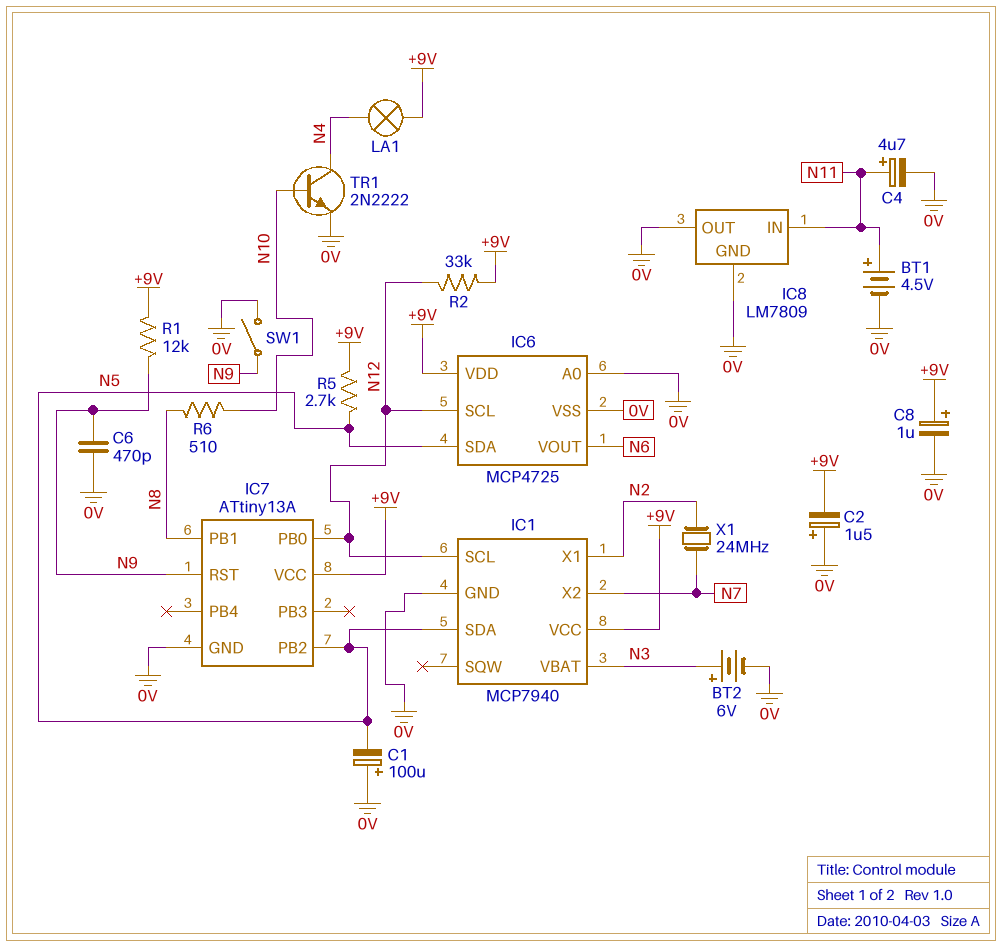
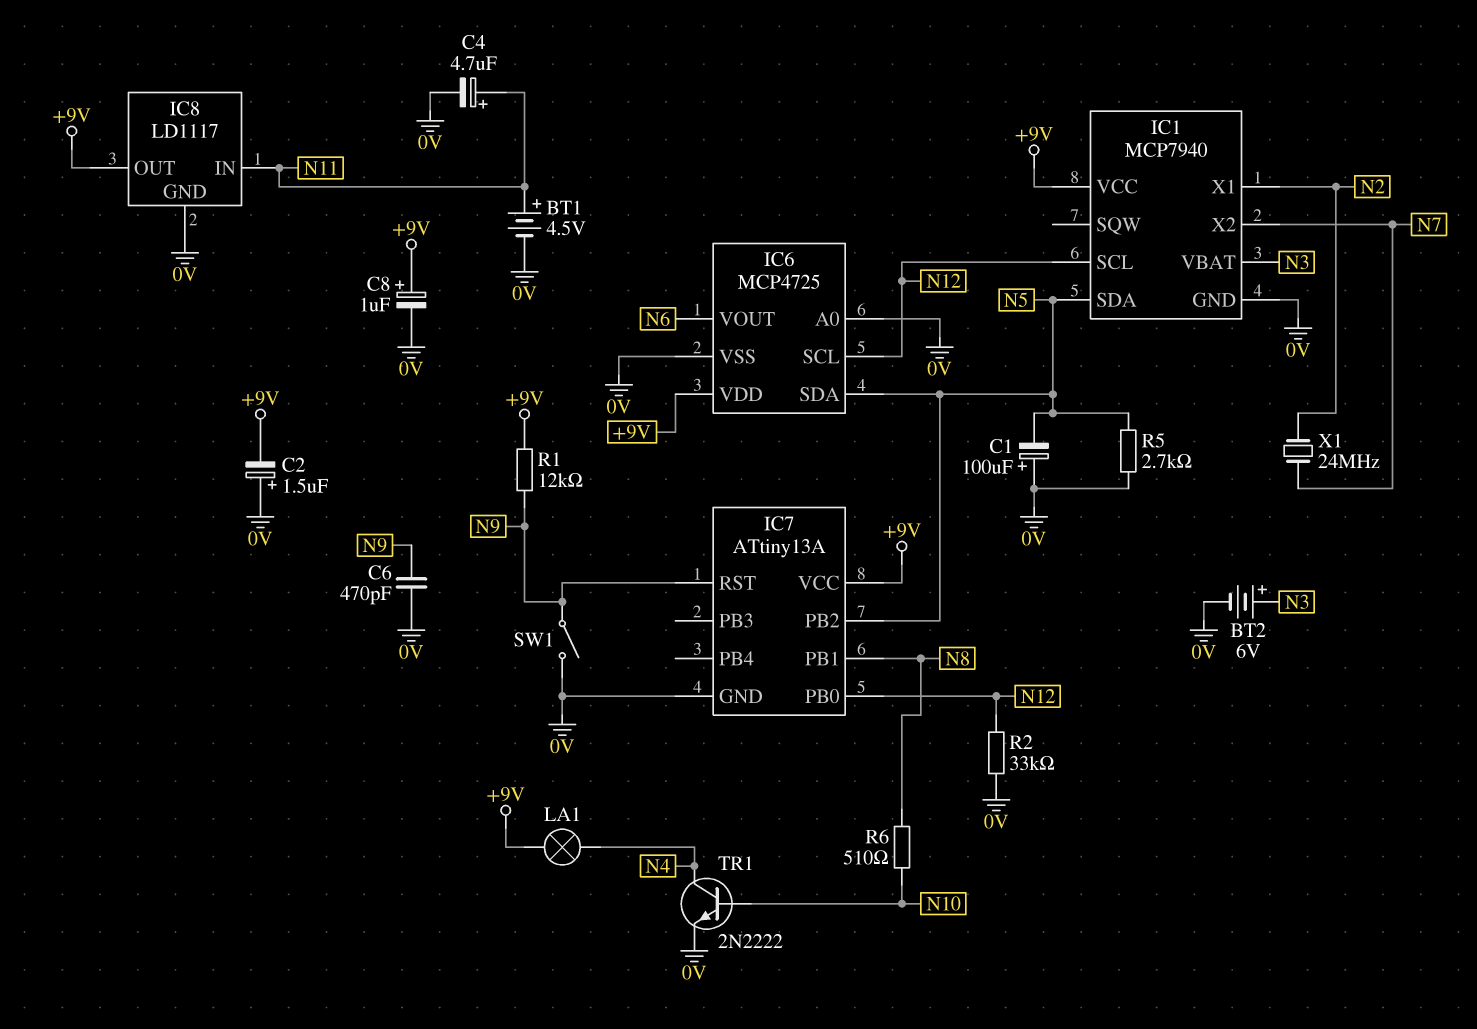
IC8: LM7809 -> LD1117
IC8 pin OUT: 0V -> +9V
R2: 33k (+9V, N12) -> 33k (0V, N12)
R5: 2.7k (+9V, N5) -> 2.7k (0V, N5)

